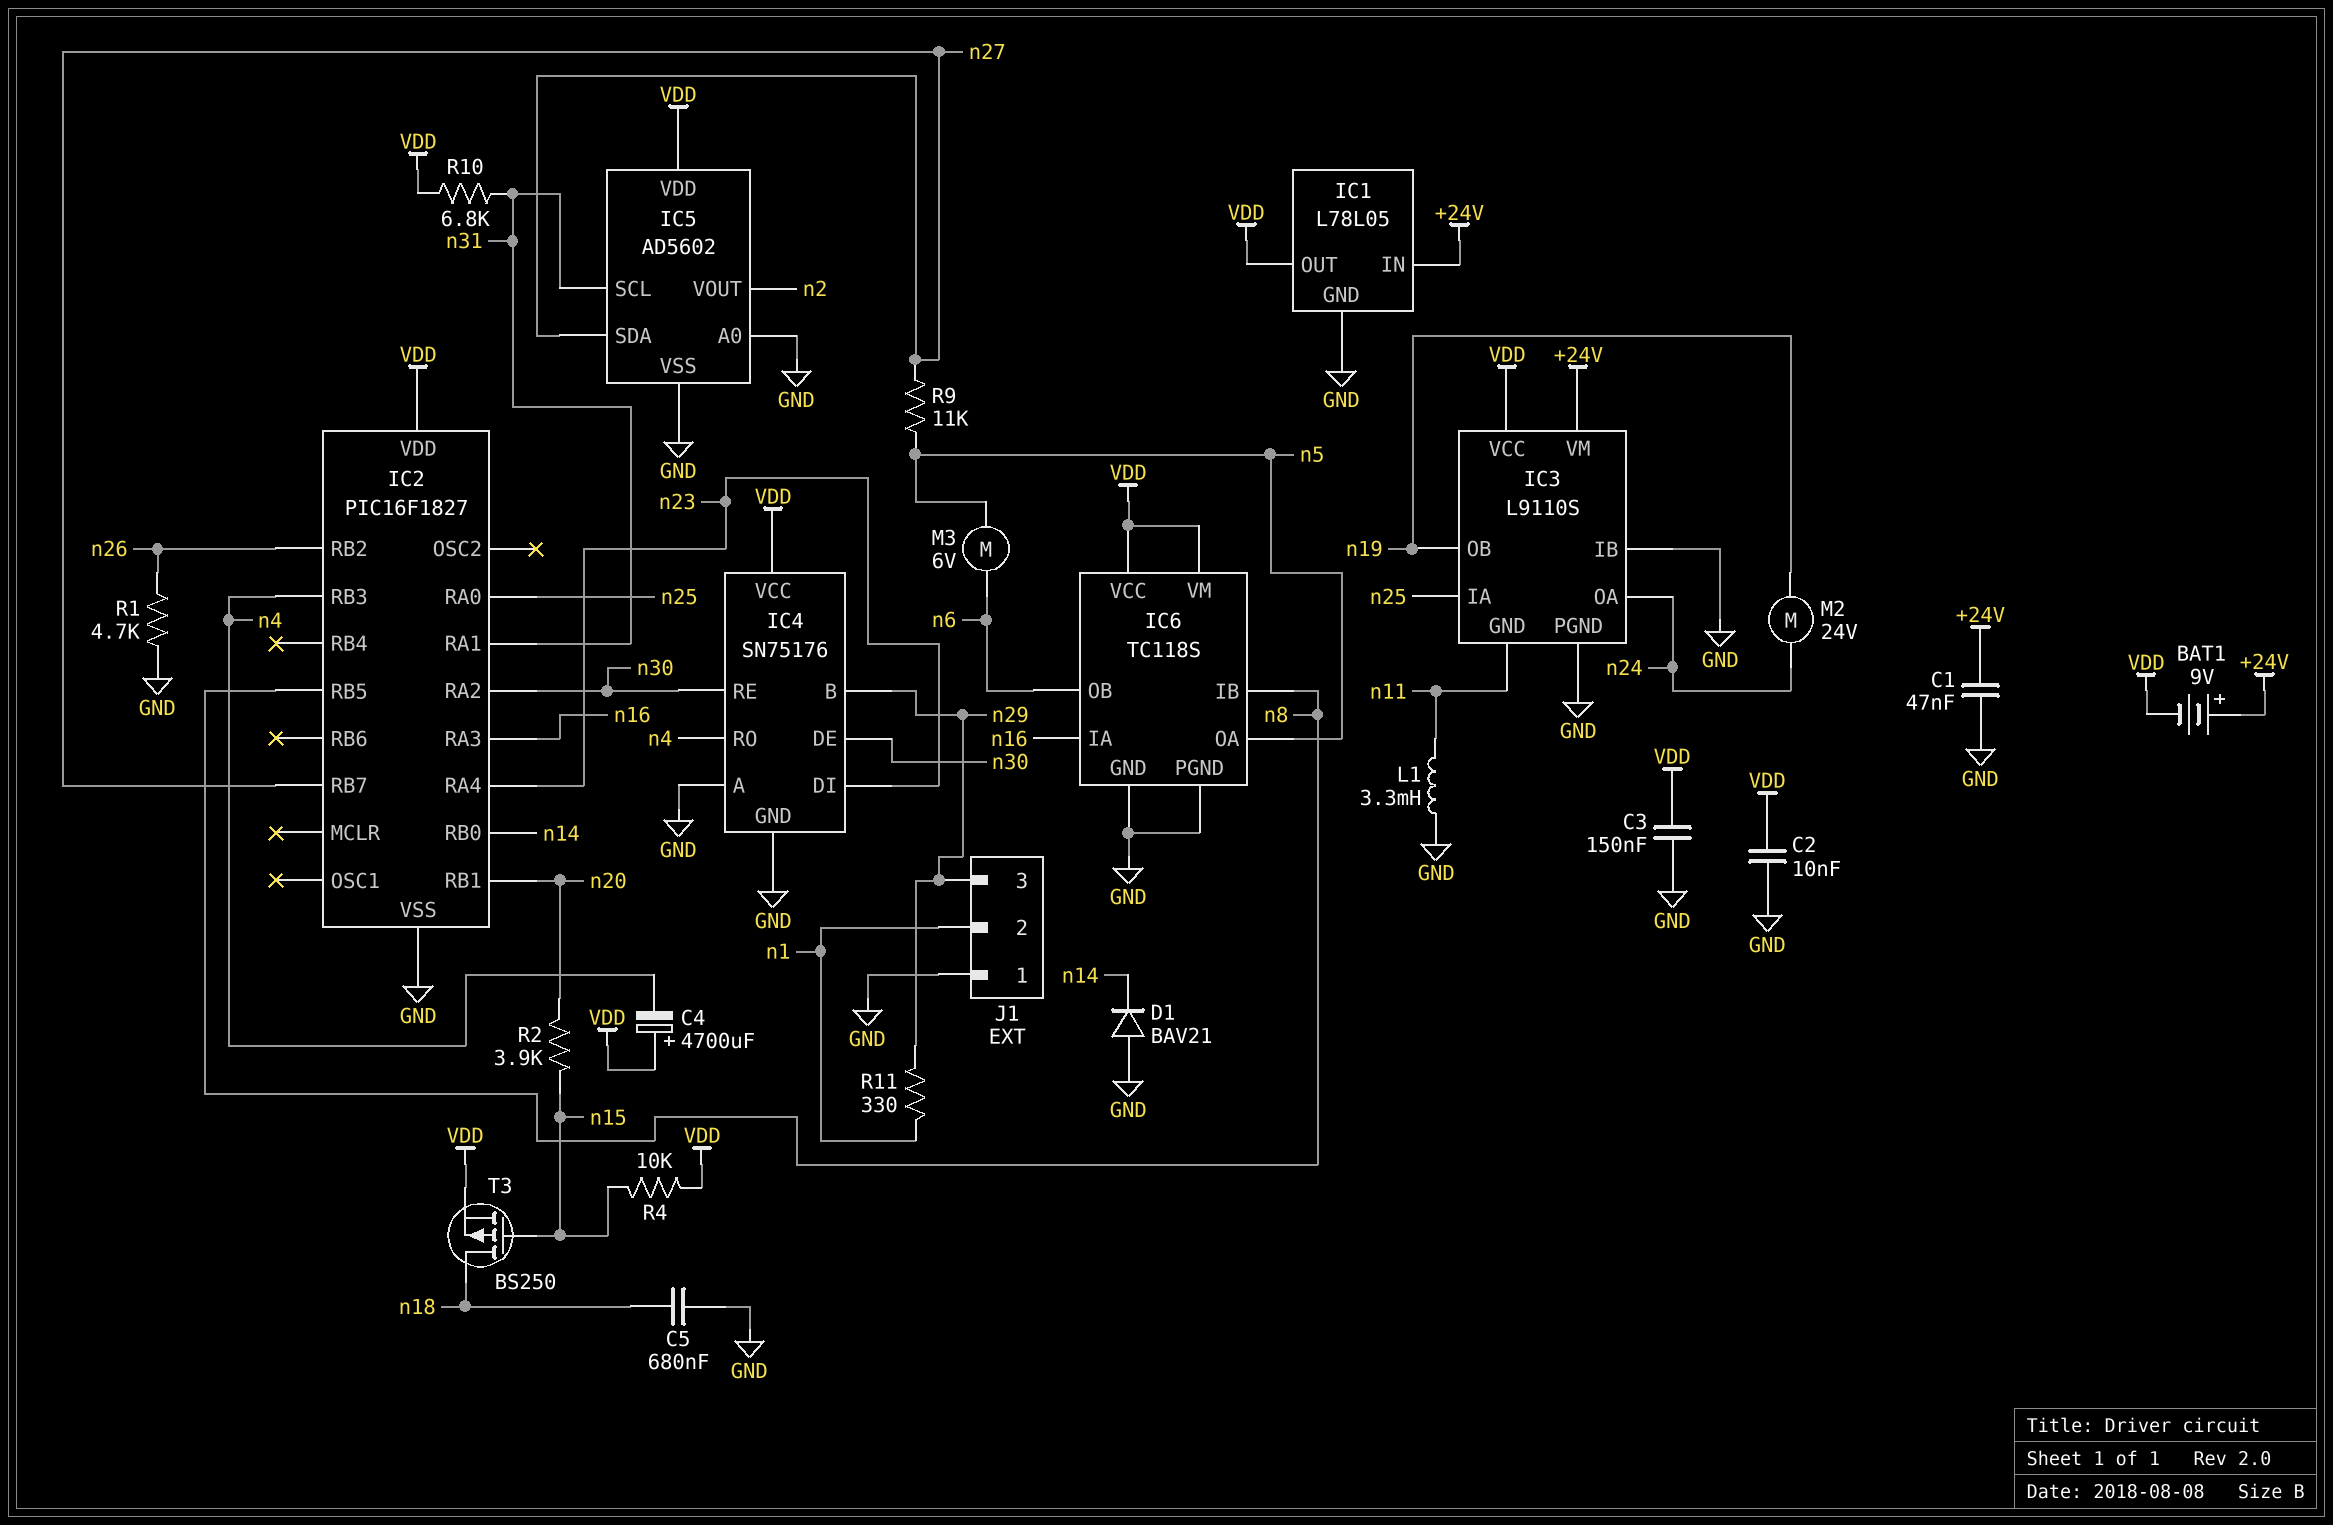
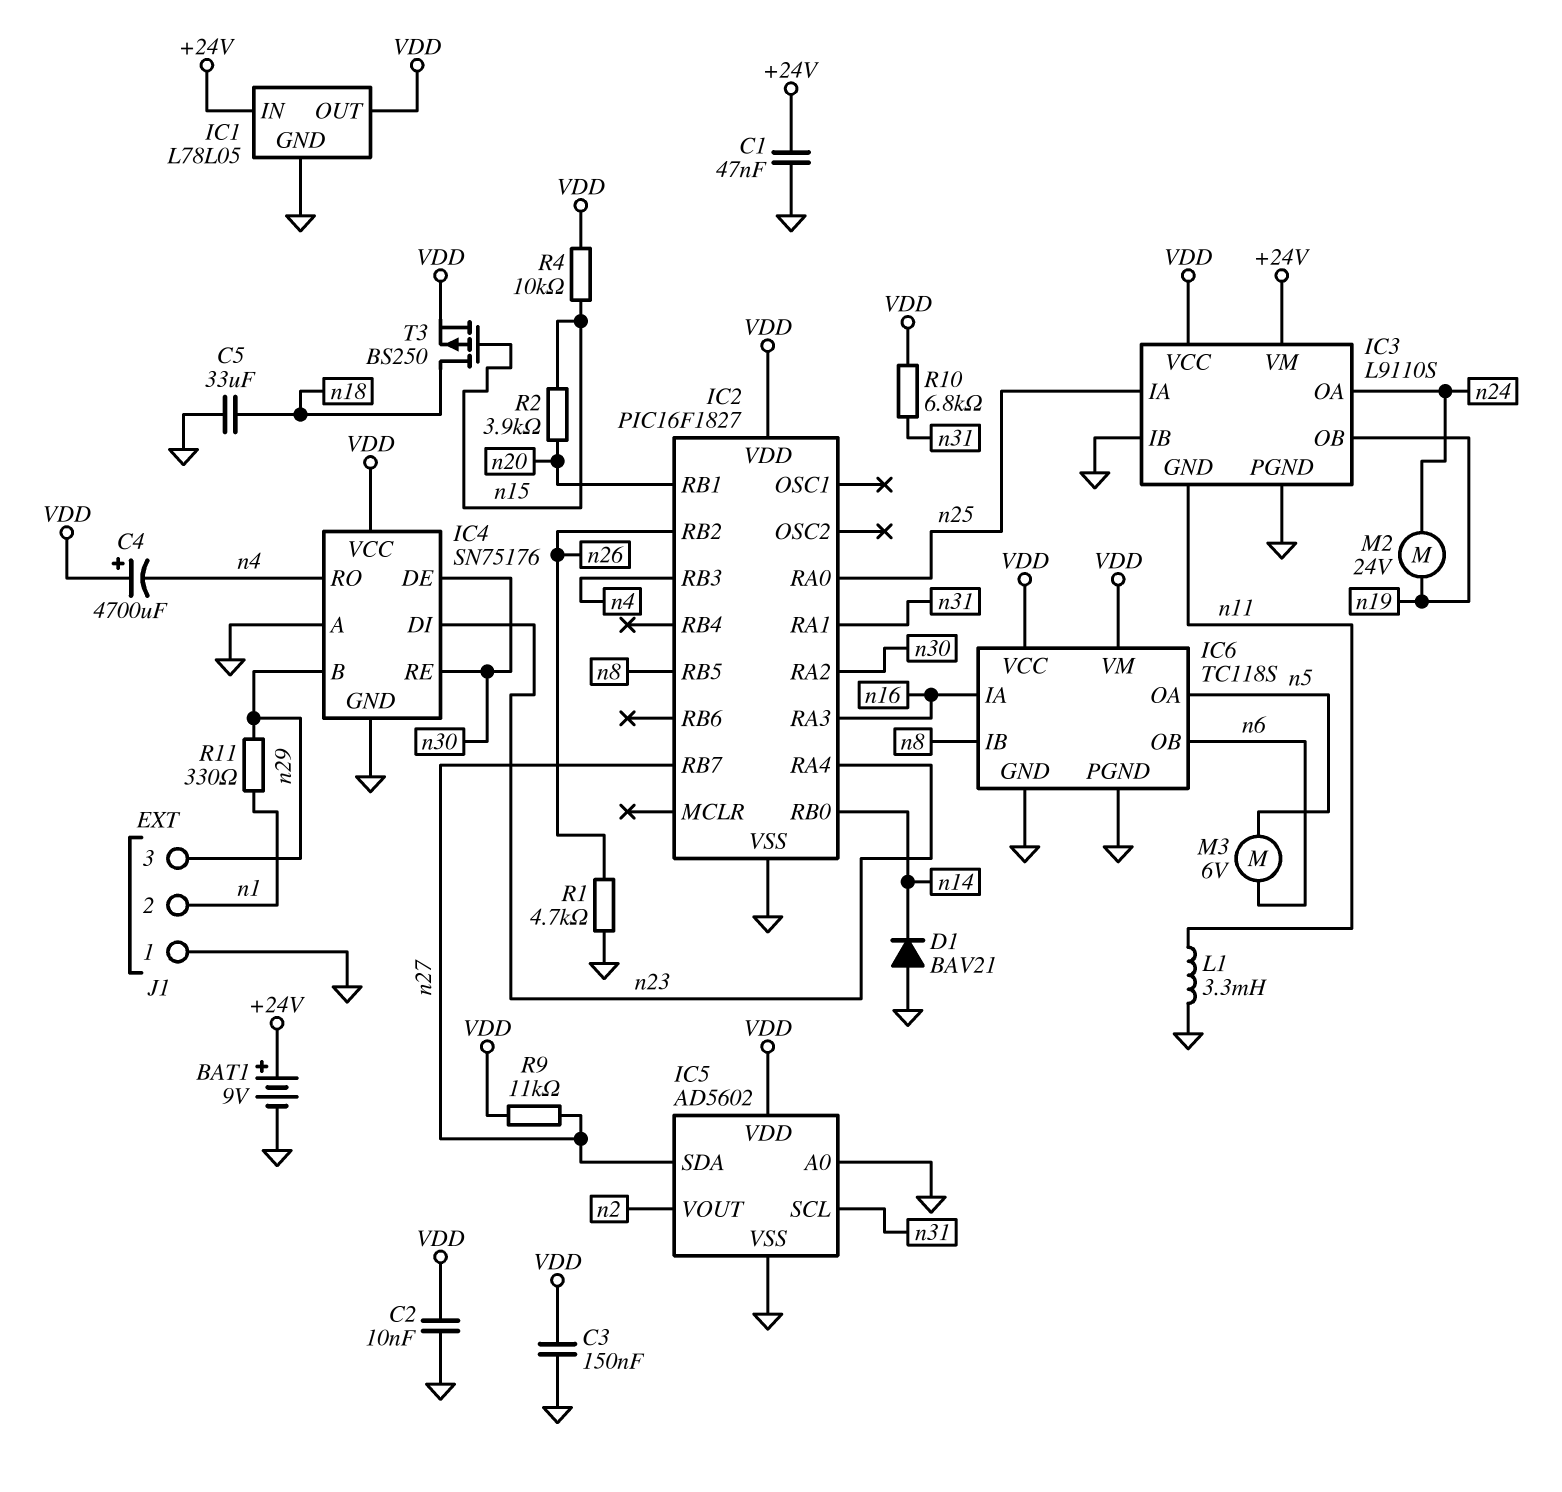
BAT1: 9V (plus +24V, minus VDD) -> 9V (plus +24V, minus GND)
C5: 680nF (GND, n18) -> 33uF (GND, n18)
R9: 11k (n5, n27) -> 11k (VDD, n27)

